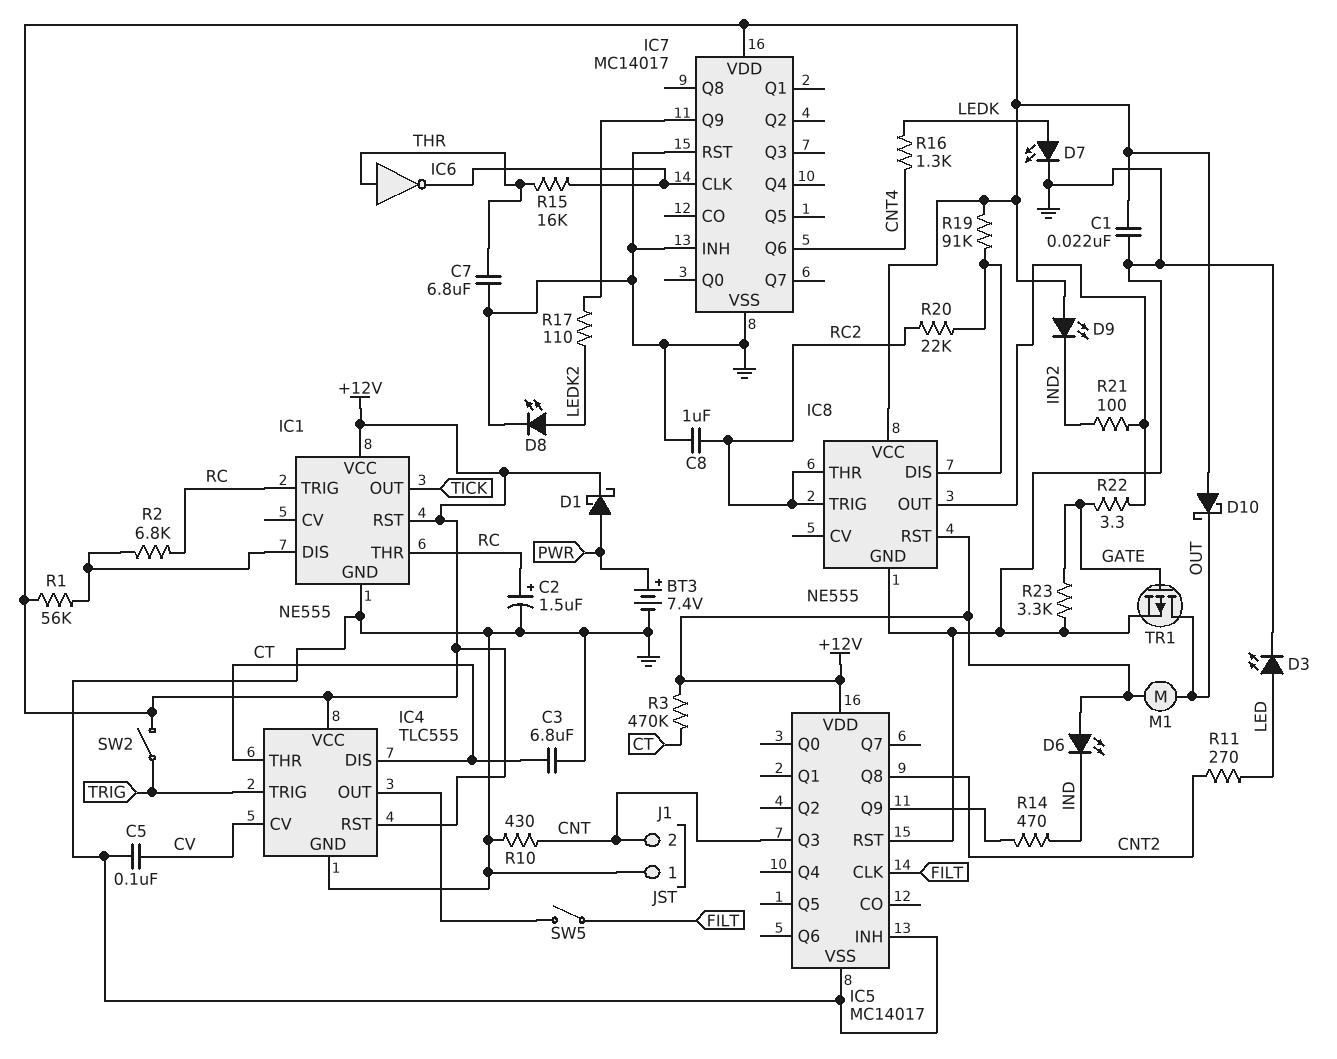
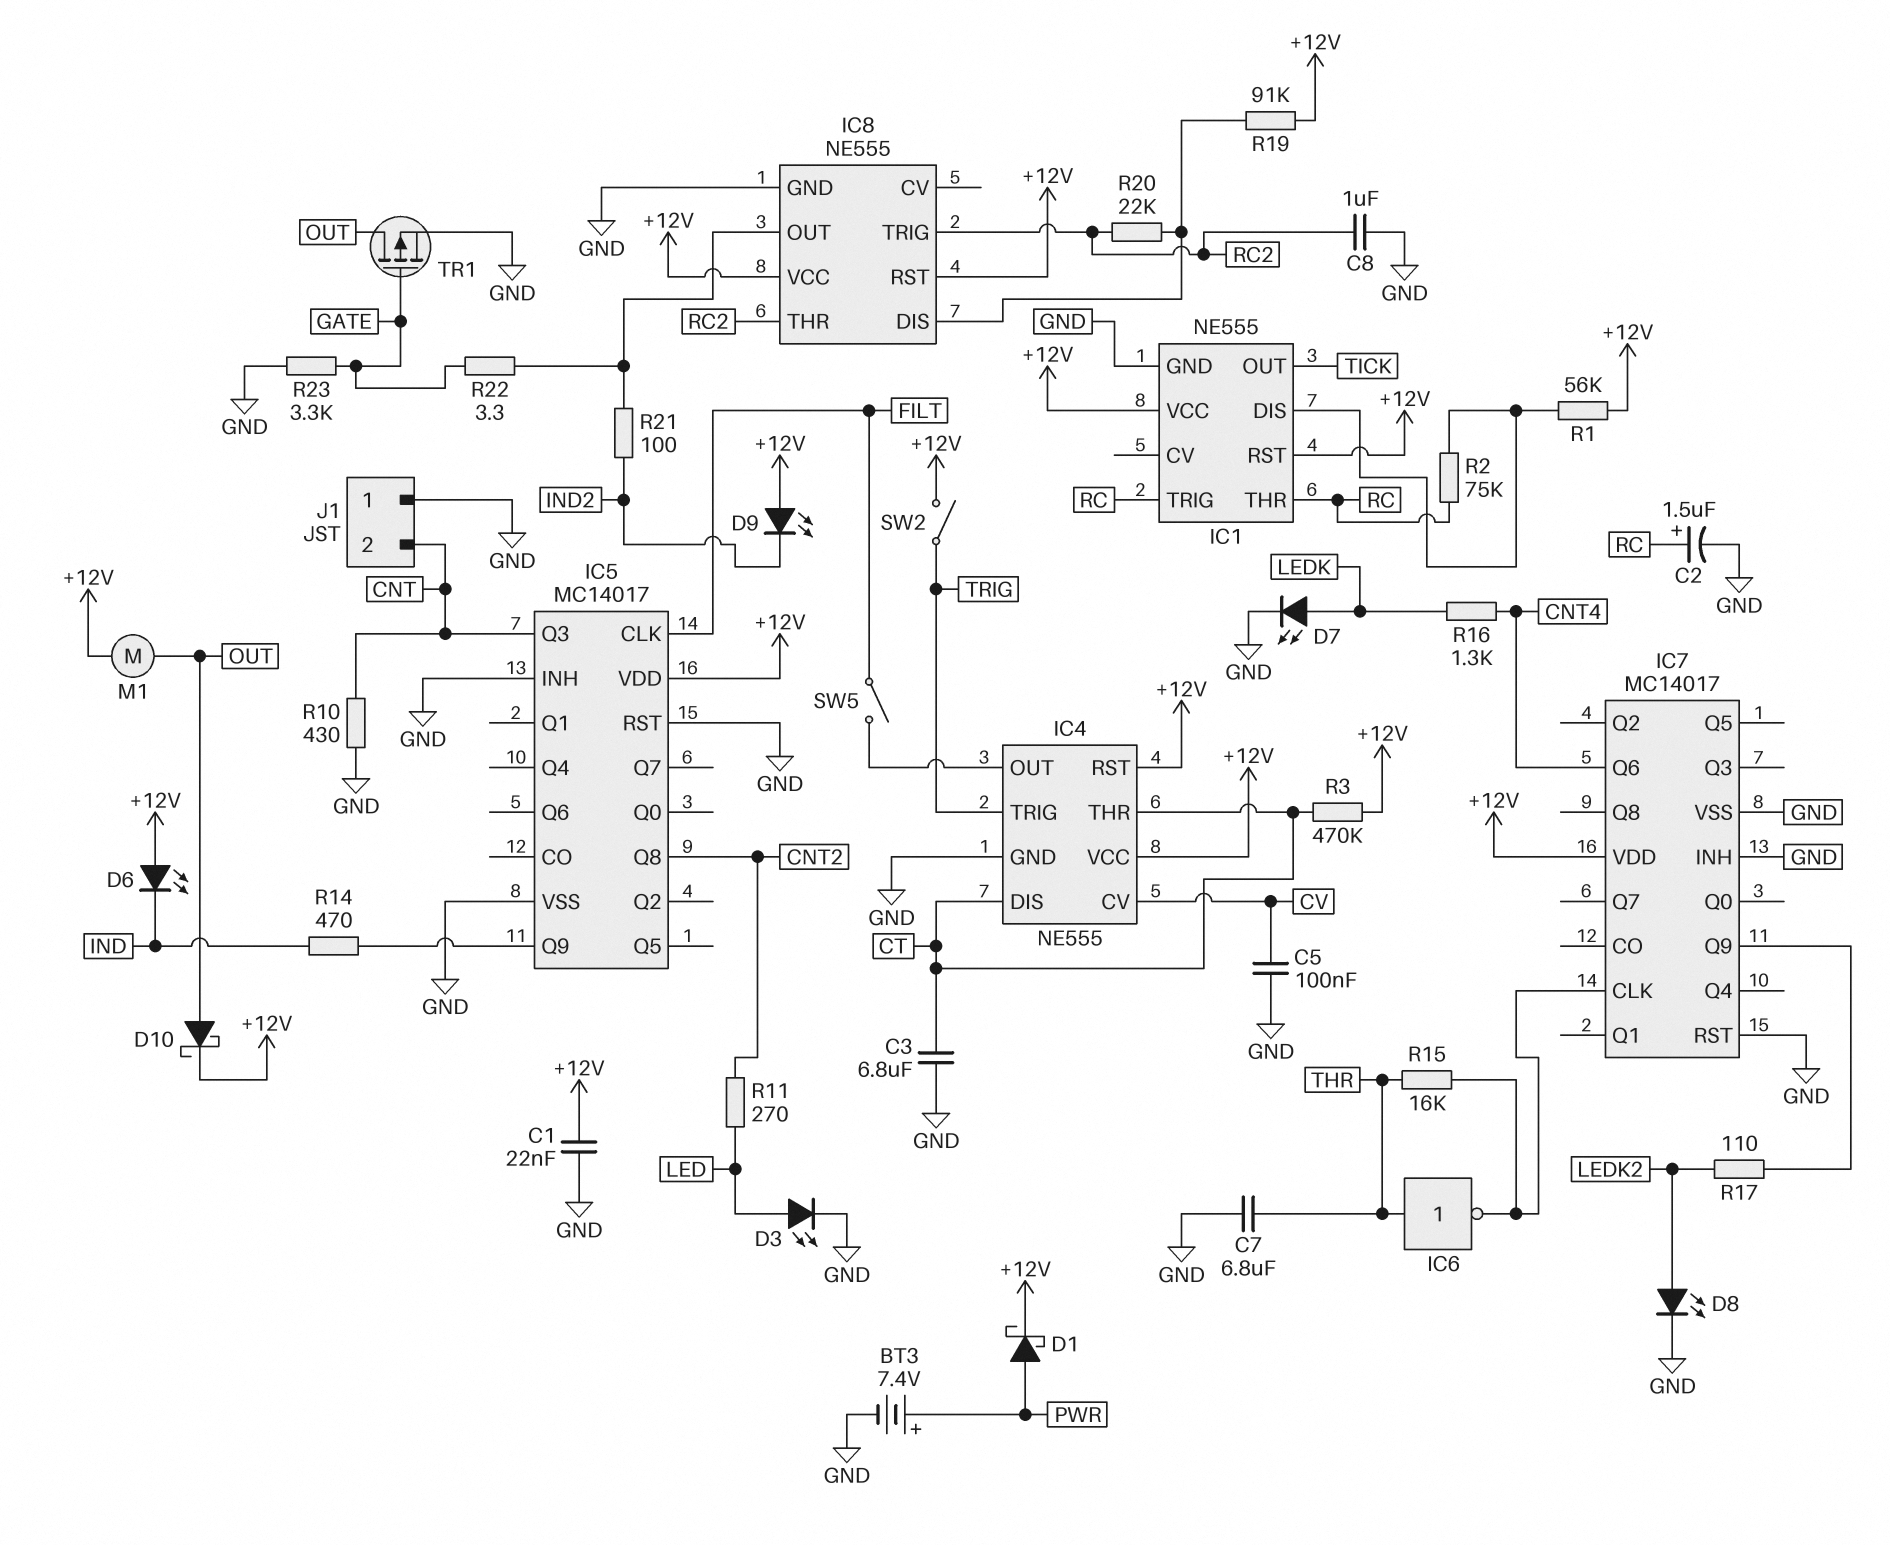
D10: schottky (A +12V, K OUT) -> schottky (A OUT, K +12V)
IC4: TLC555 -> NE555
R2: 6.8k (IC1/DIS, RC) -> 75k (IC1/DIS, RC)

